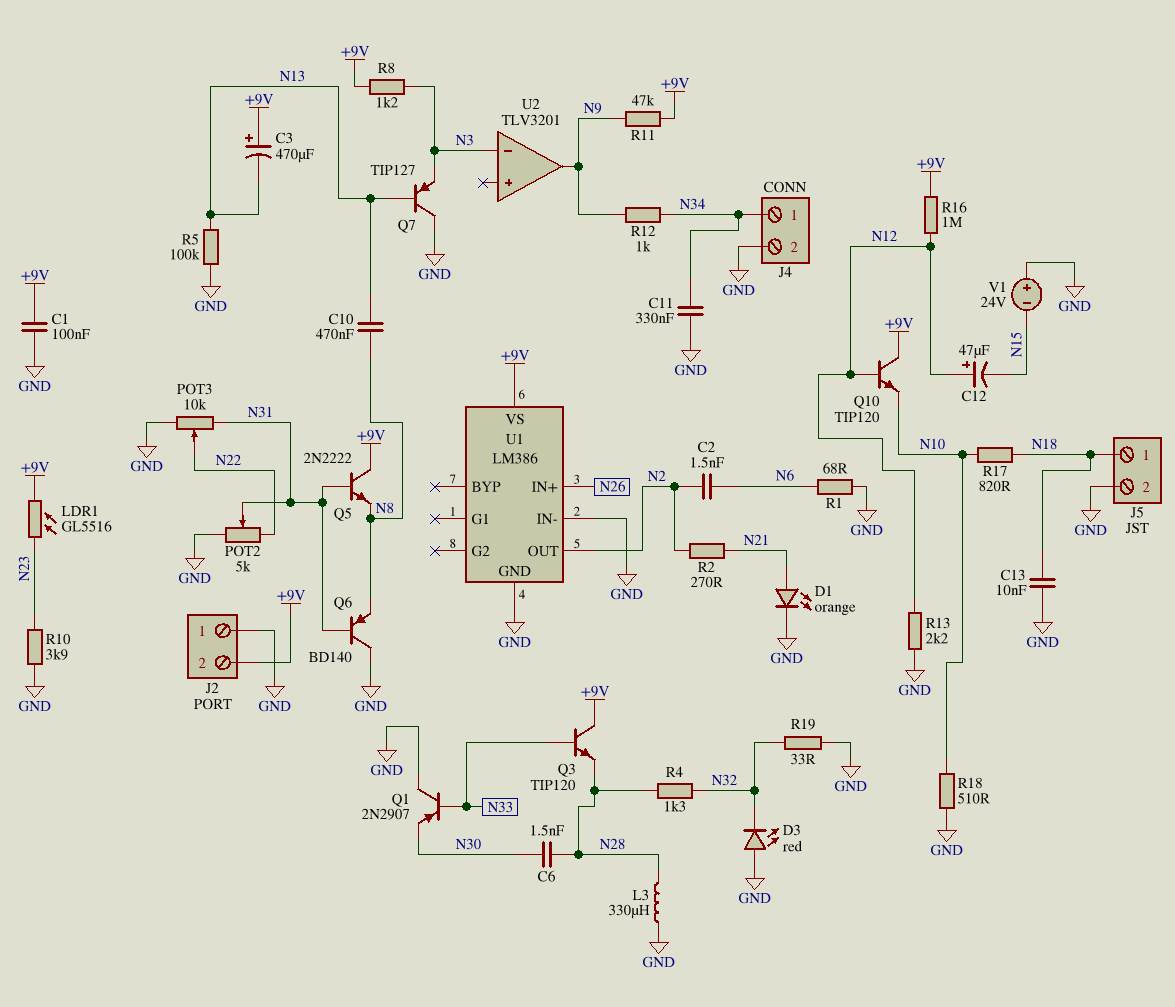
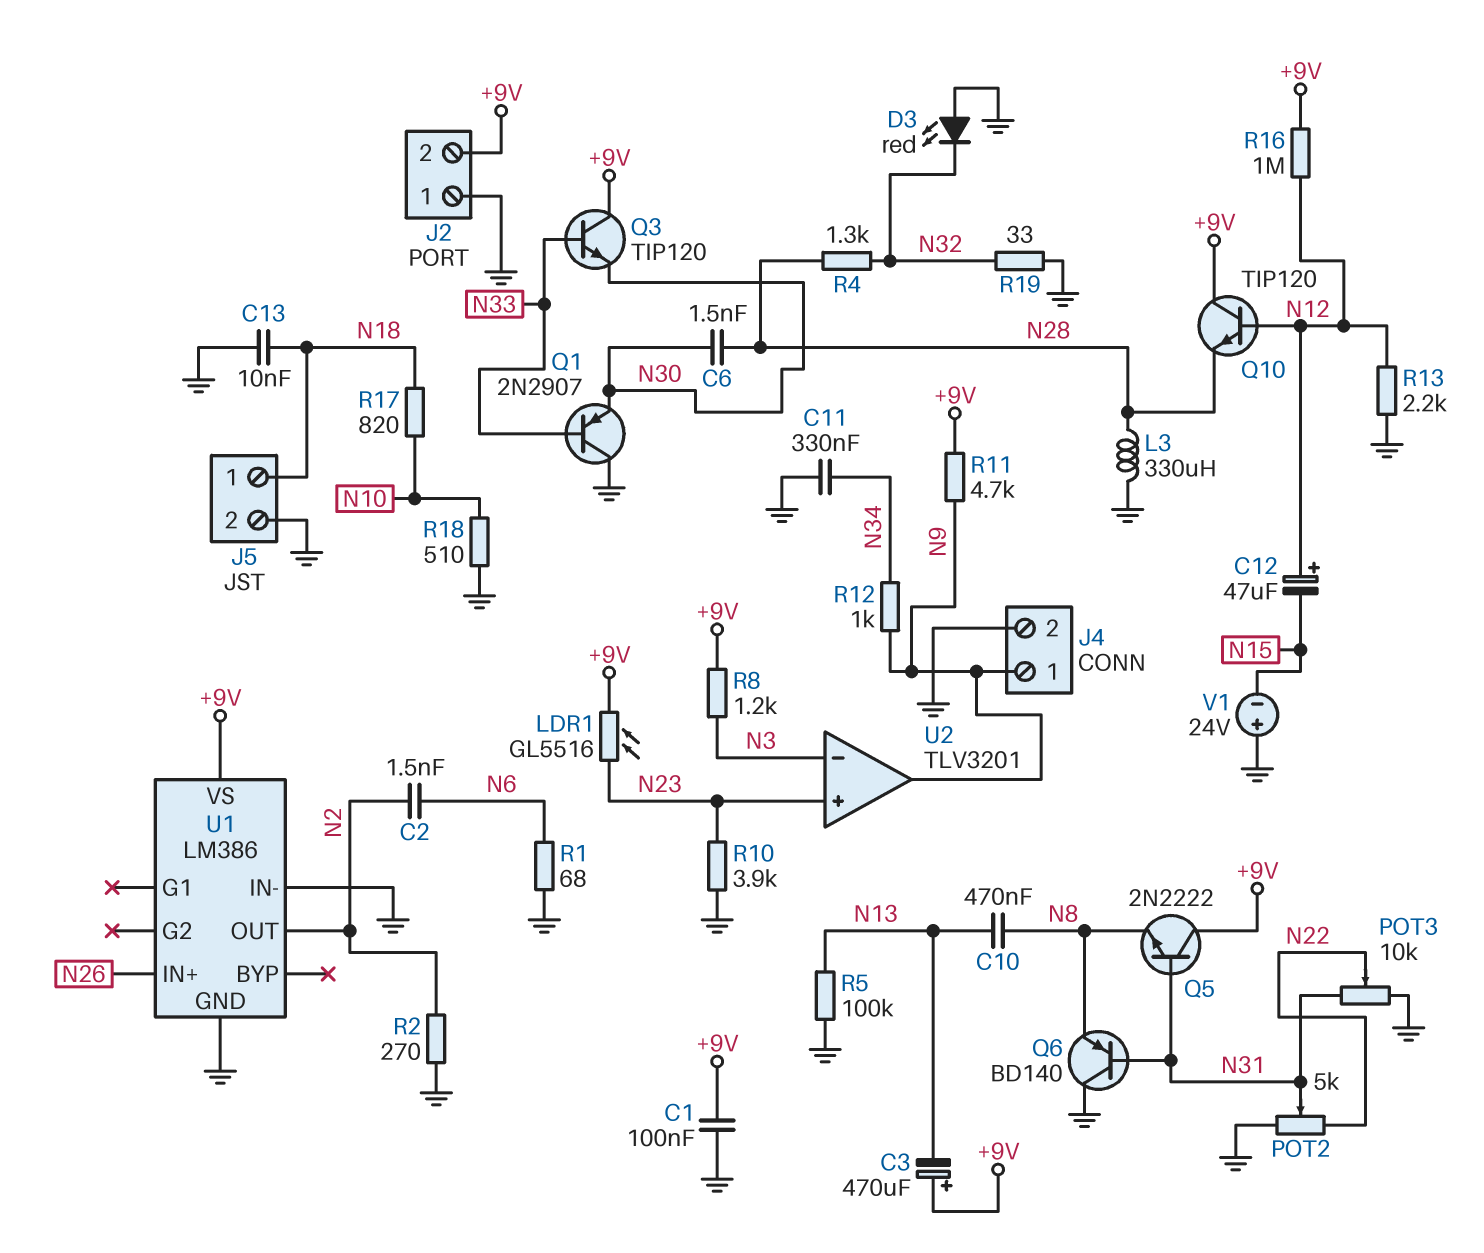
D1: LED orange (A N21, K GND) -> none
J4 pin 1: N34 -> N9
Q3: NPN TIP120 (B N33, C +9V, E N28) -> NPN TIP120 (B N33, C +9V, E N30)
Q7: PNP TIP127 (B N13, C GND, E N3) -> none
Q10: NPN TIP120 (B N12, C +9V, E N10) -> NPN TIP120 (B N12, C +9V, E N28)
R2: 270 (N2, N21) -> 270 (GND, N2)
R11: 47k (+9V, N9) -> 4.7k (+9V, N9)
U2 pin in+: none -> N23

